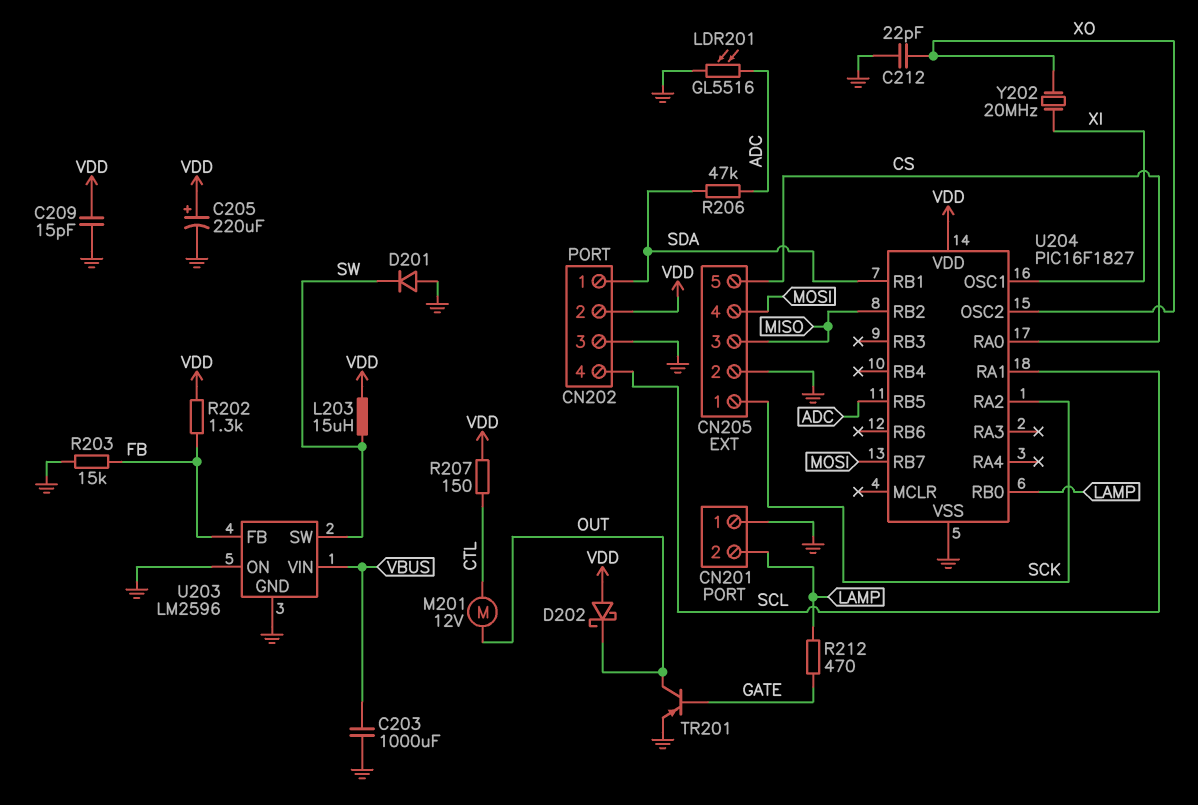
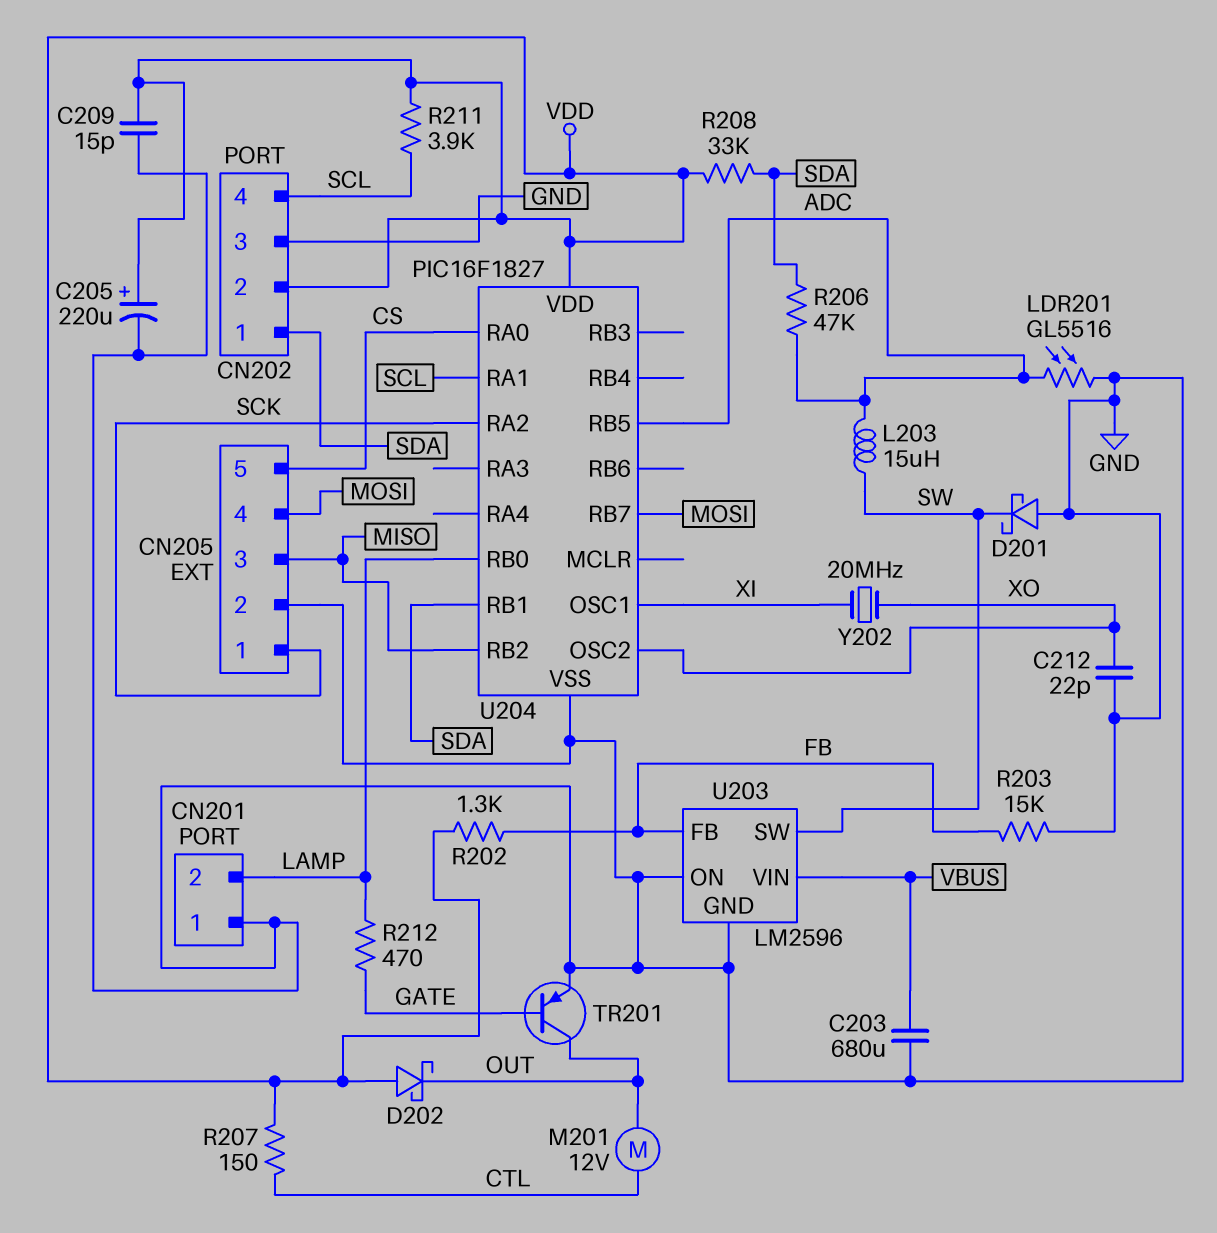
C203: 1000uF (GND, VBUS) -> 680uF (GND, VBUS)
D201: diode (A GND, K SW) -> schottky (A GND, K SW)
L203: 15uH (SW, VDD) -> 15uH (ADC, SW)
R208: none -> 33k (SDA, VDD)
R211: none -> 3.9k (SCL, VDD)

